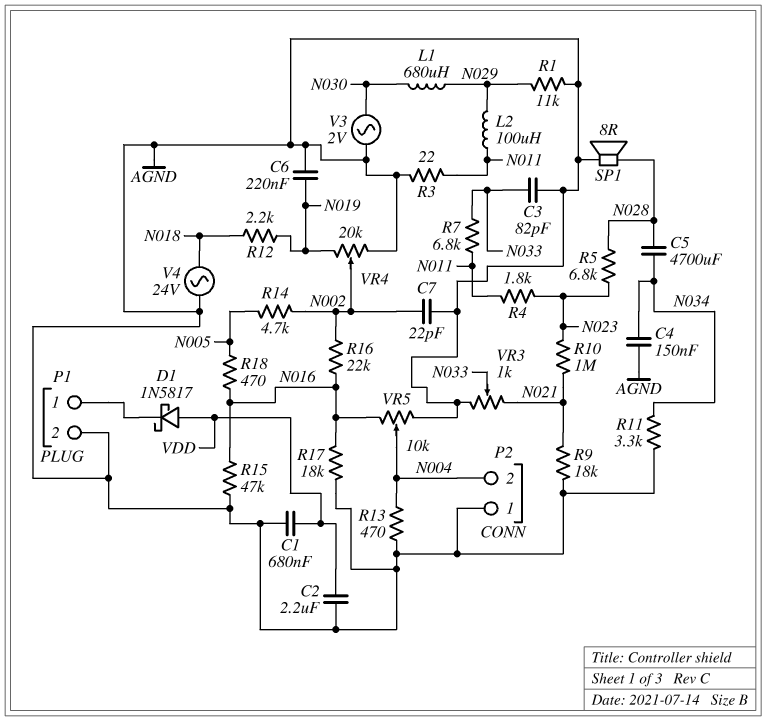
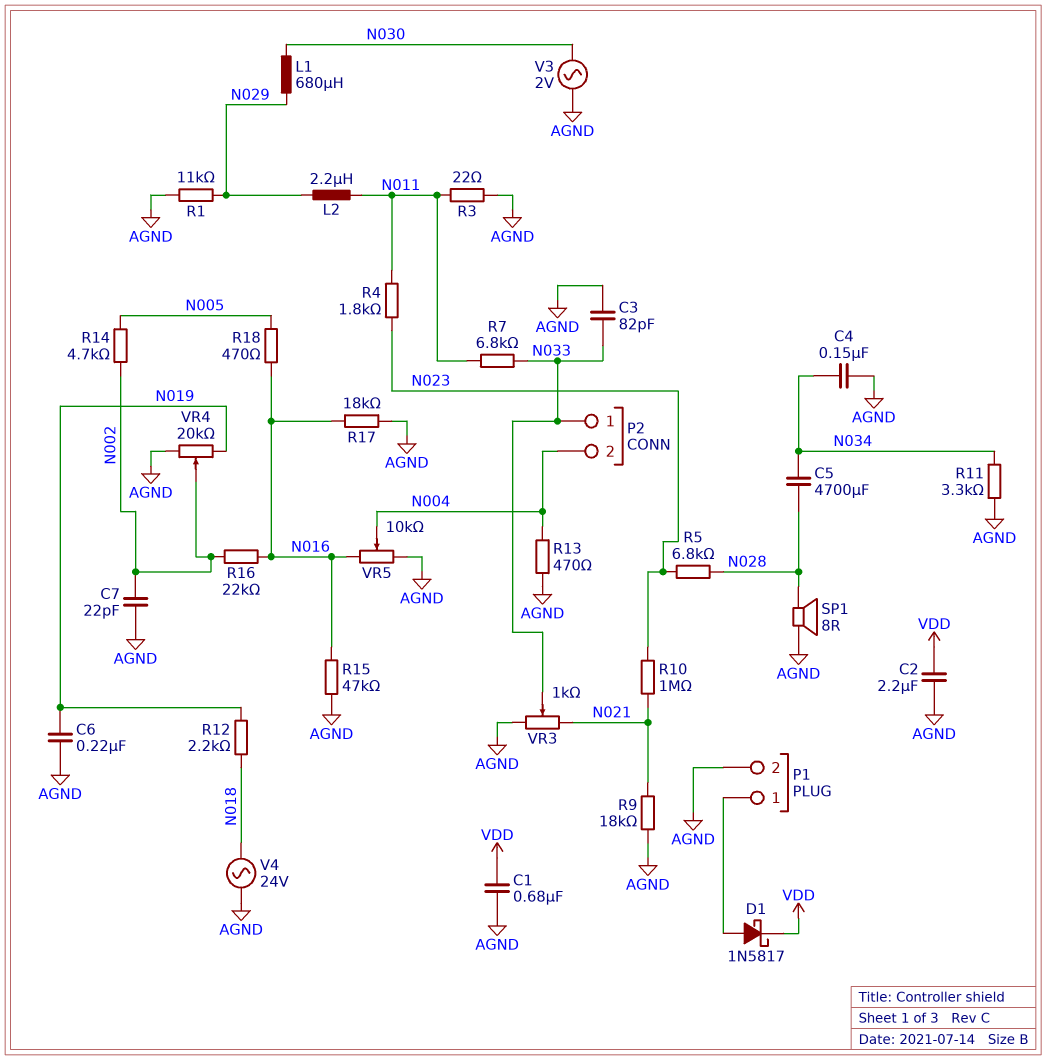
D1: schottky 1N5817 (A VDD, K P1/1) -> schottky 1N5817 (A P1/1, K VDD)
L2: 100uH (N011, N029) -> 2.2uH (N011, N029)
P2 pin 1: AGND -> N033

